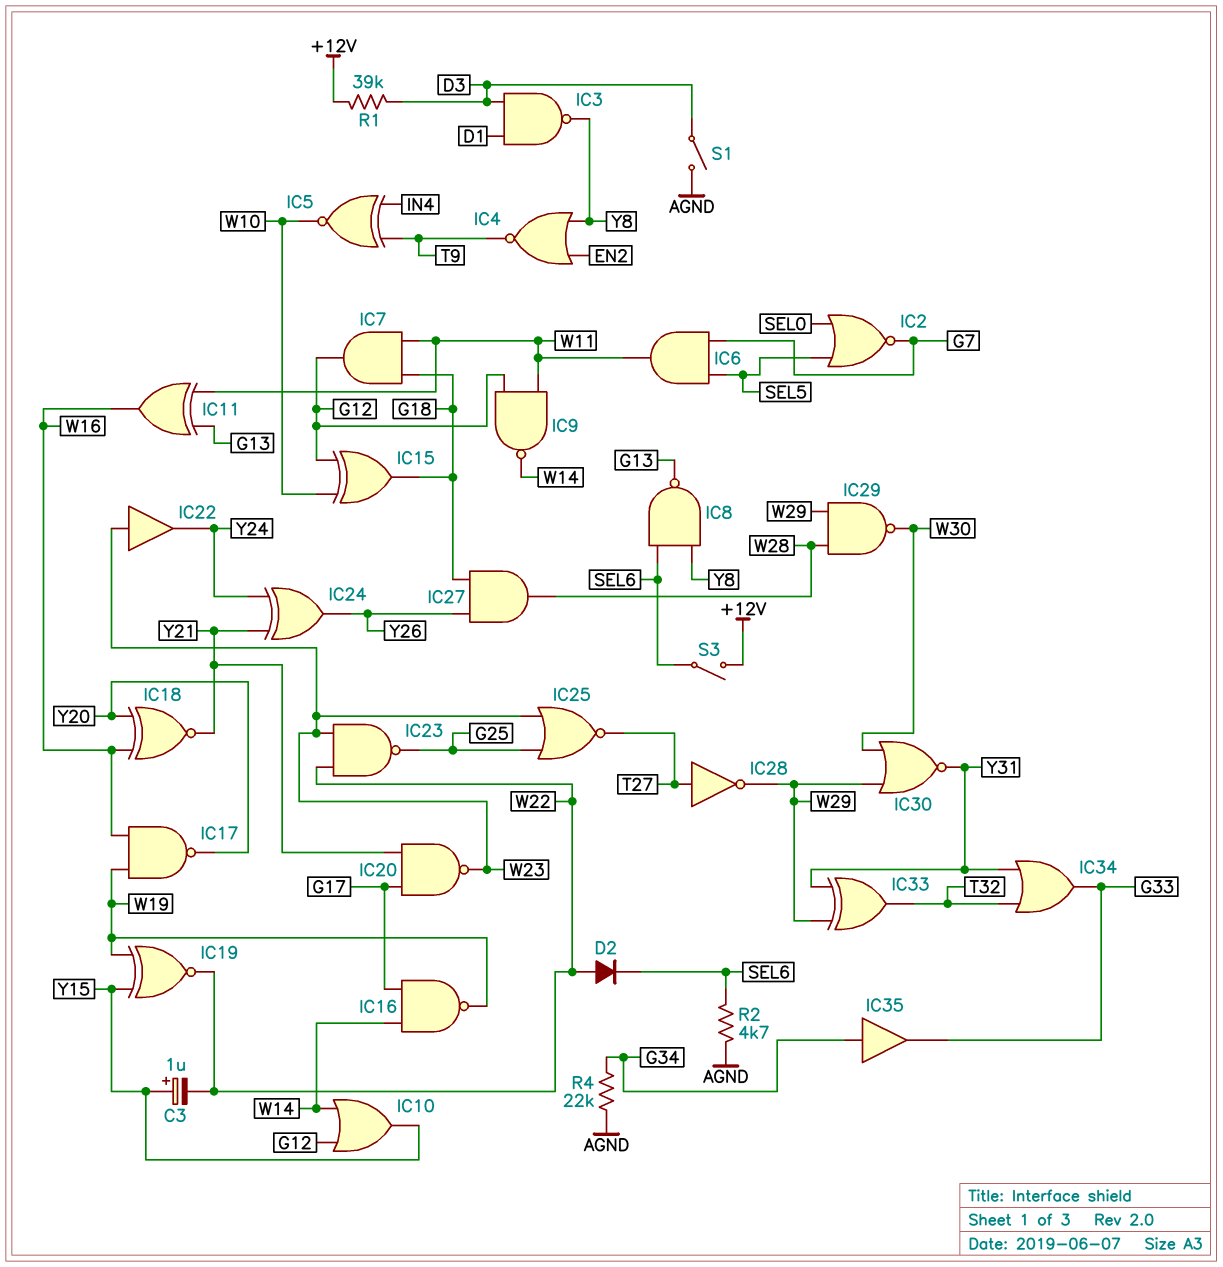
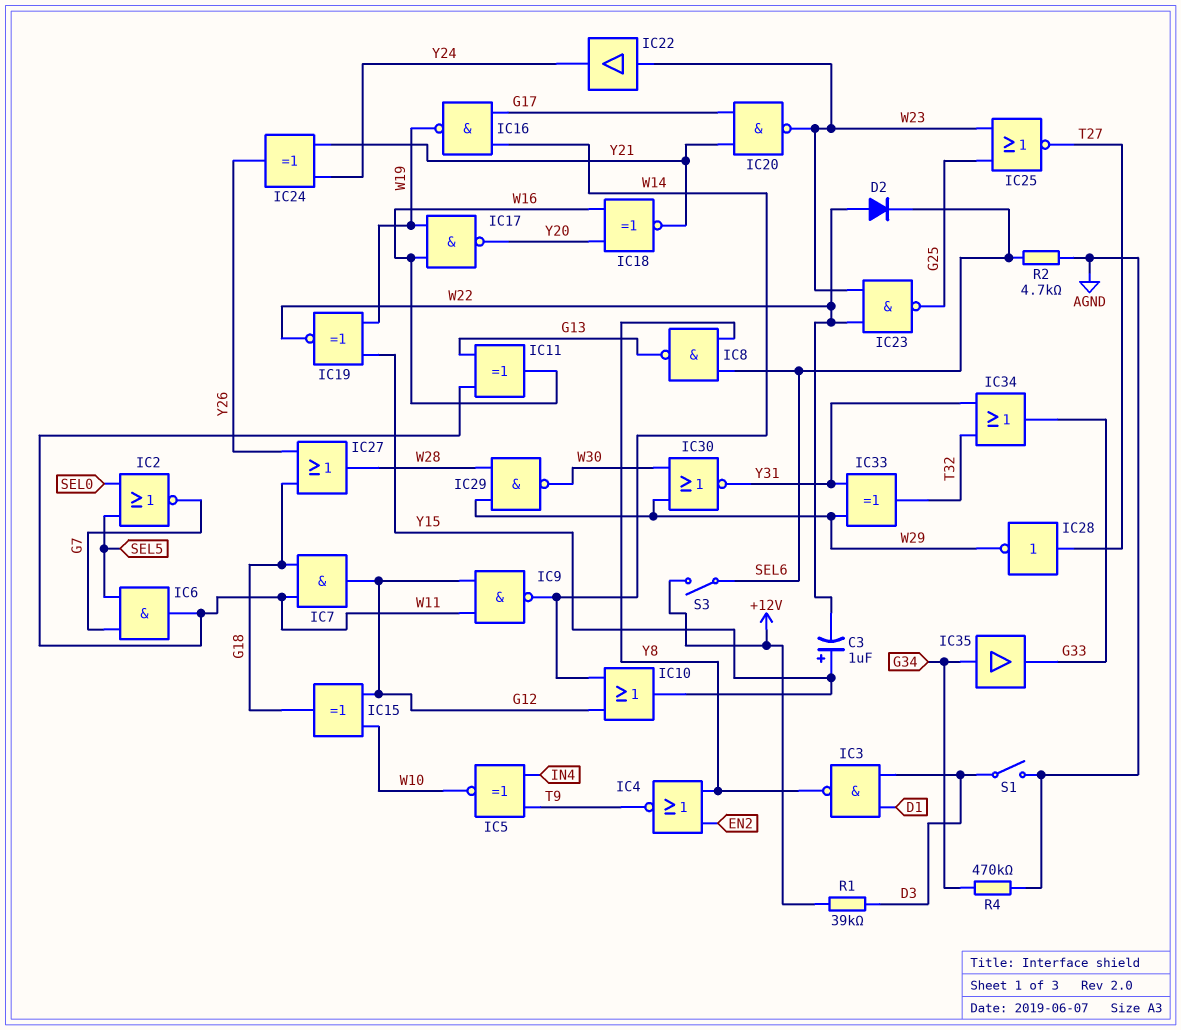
IC27: AND (in G18, in Y26, out W28) -> OR (in G18, in Y26, out W28)
R4: 22k (AGND, G34) -> 470k (AGND, G34)

